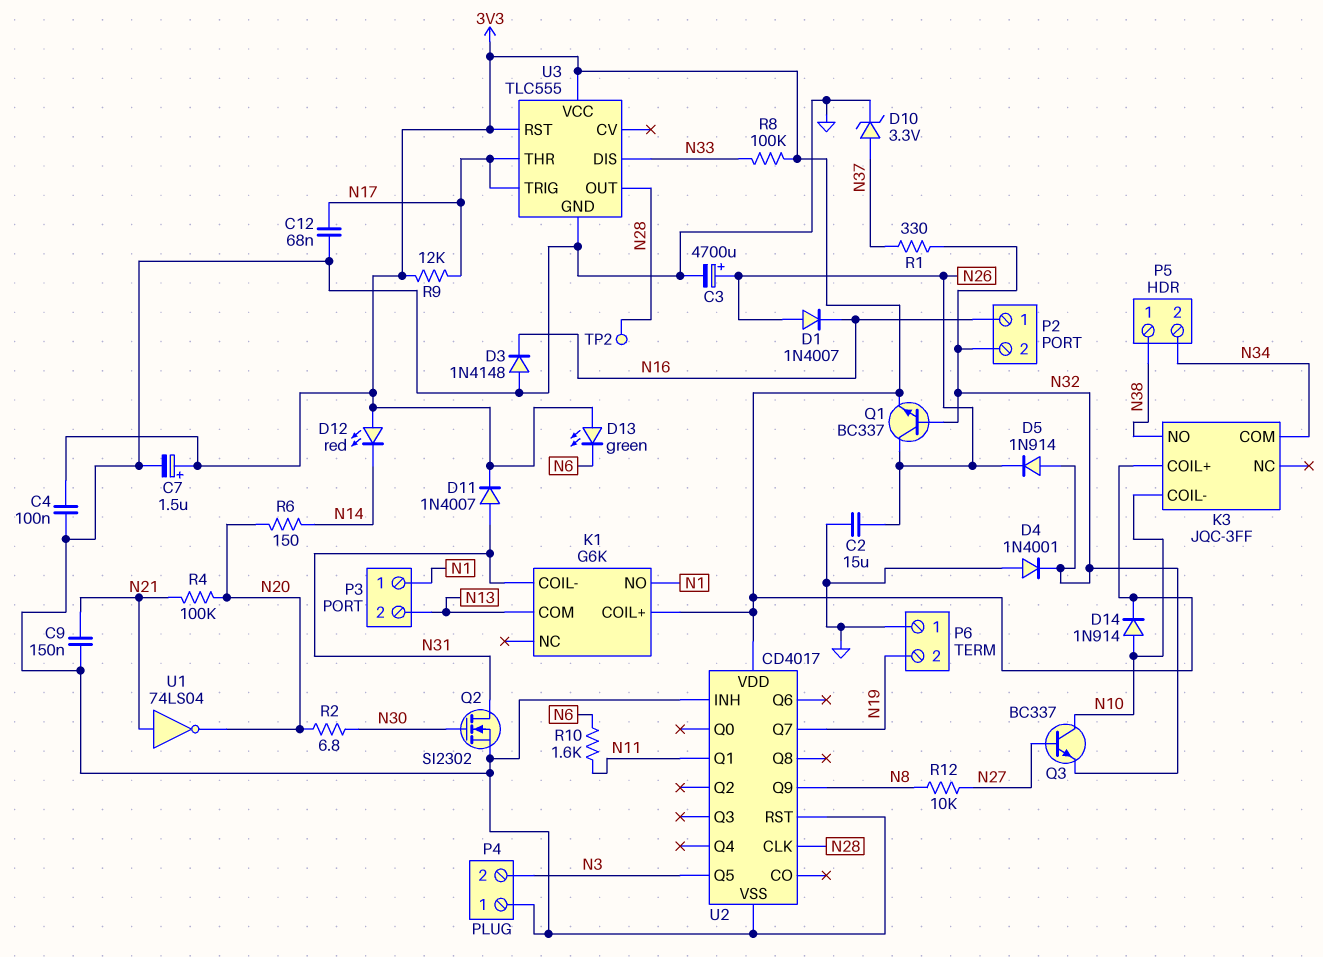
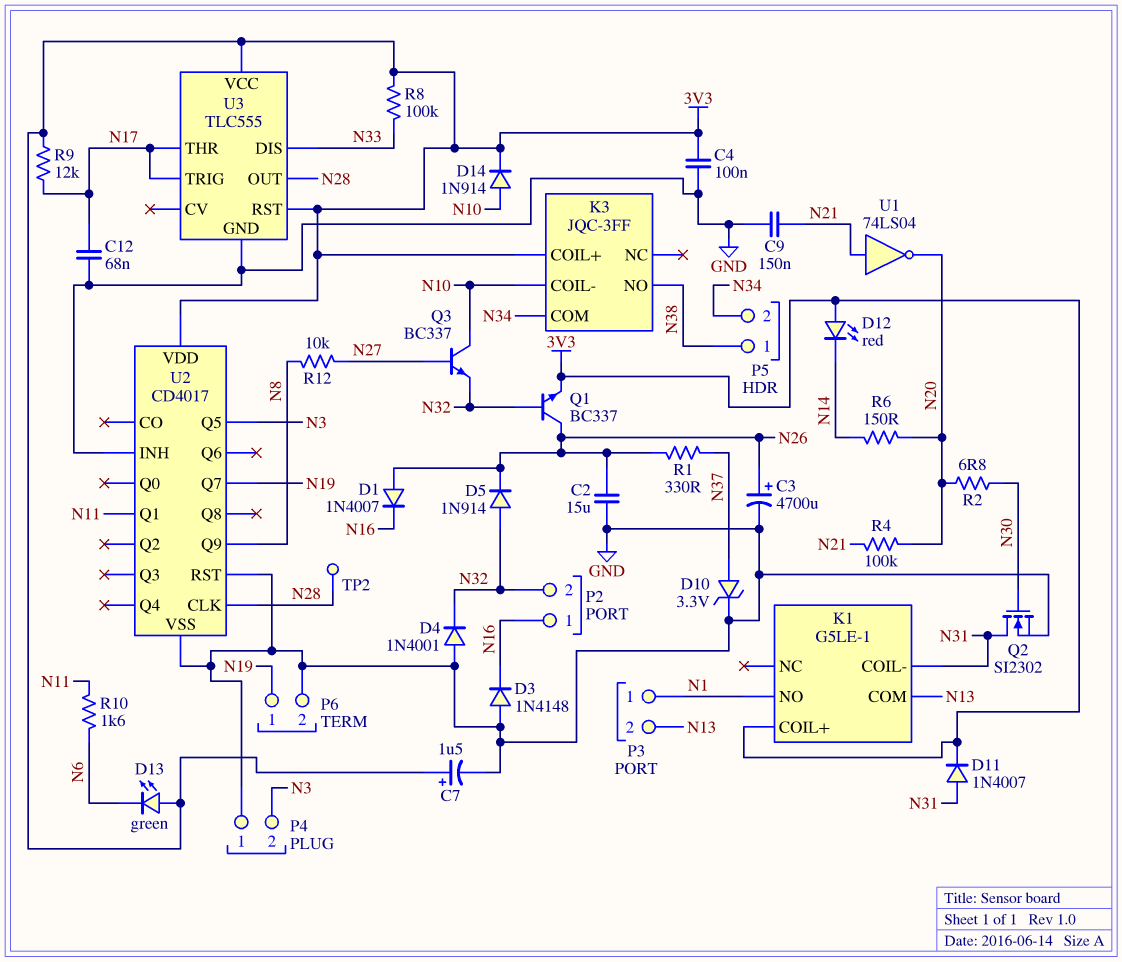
K1: G6K -> G5LE-1
P6 pin 1: GND -> N19
P6 pin 2: N19 -> GND
R1: 330 (N32, N37) -> 330 (N26, N37)

